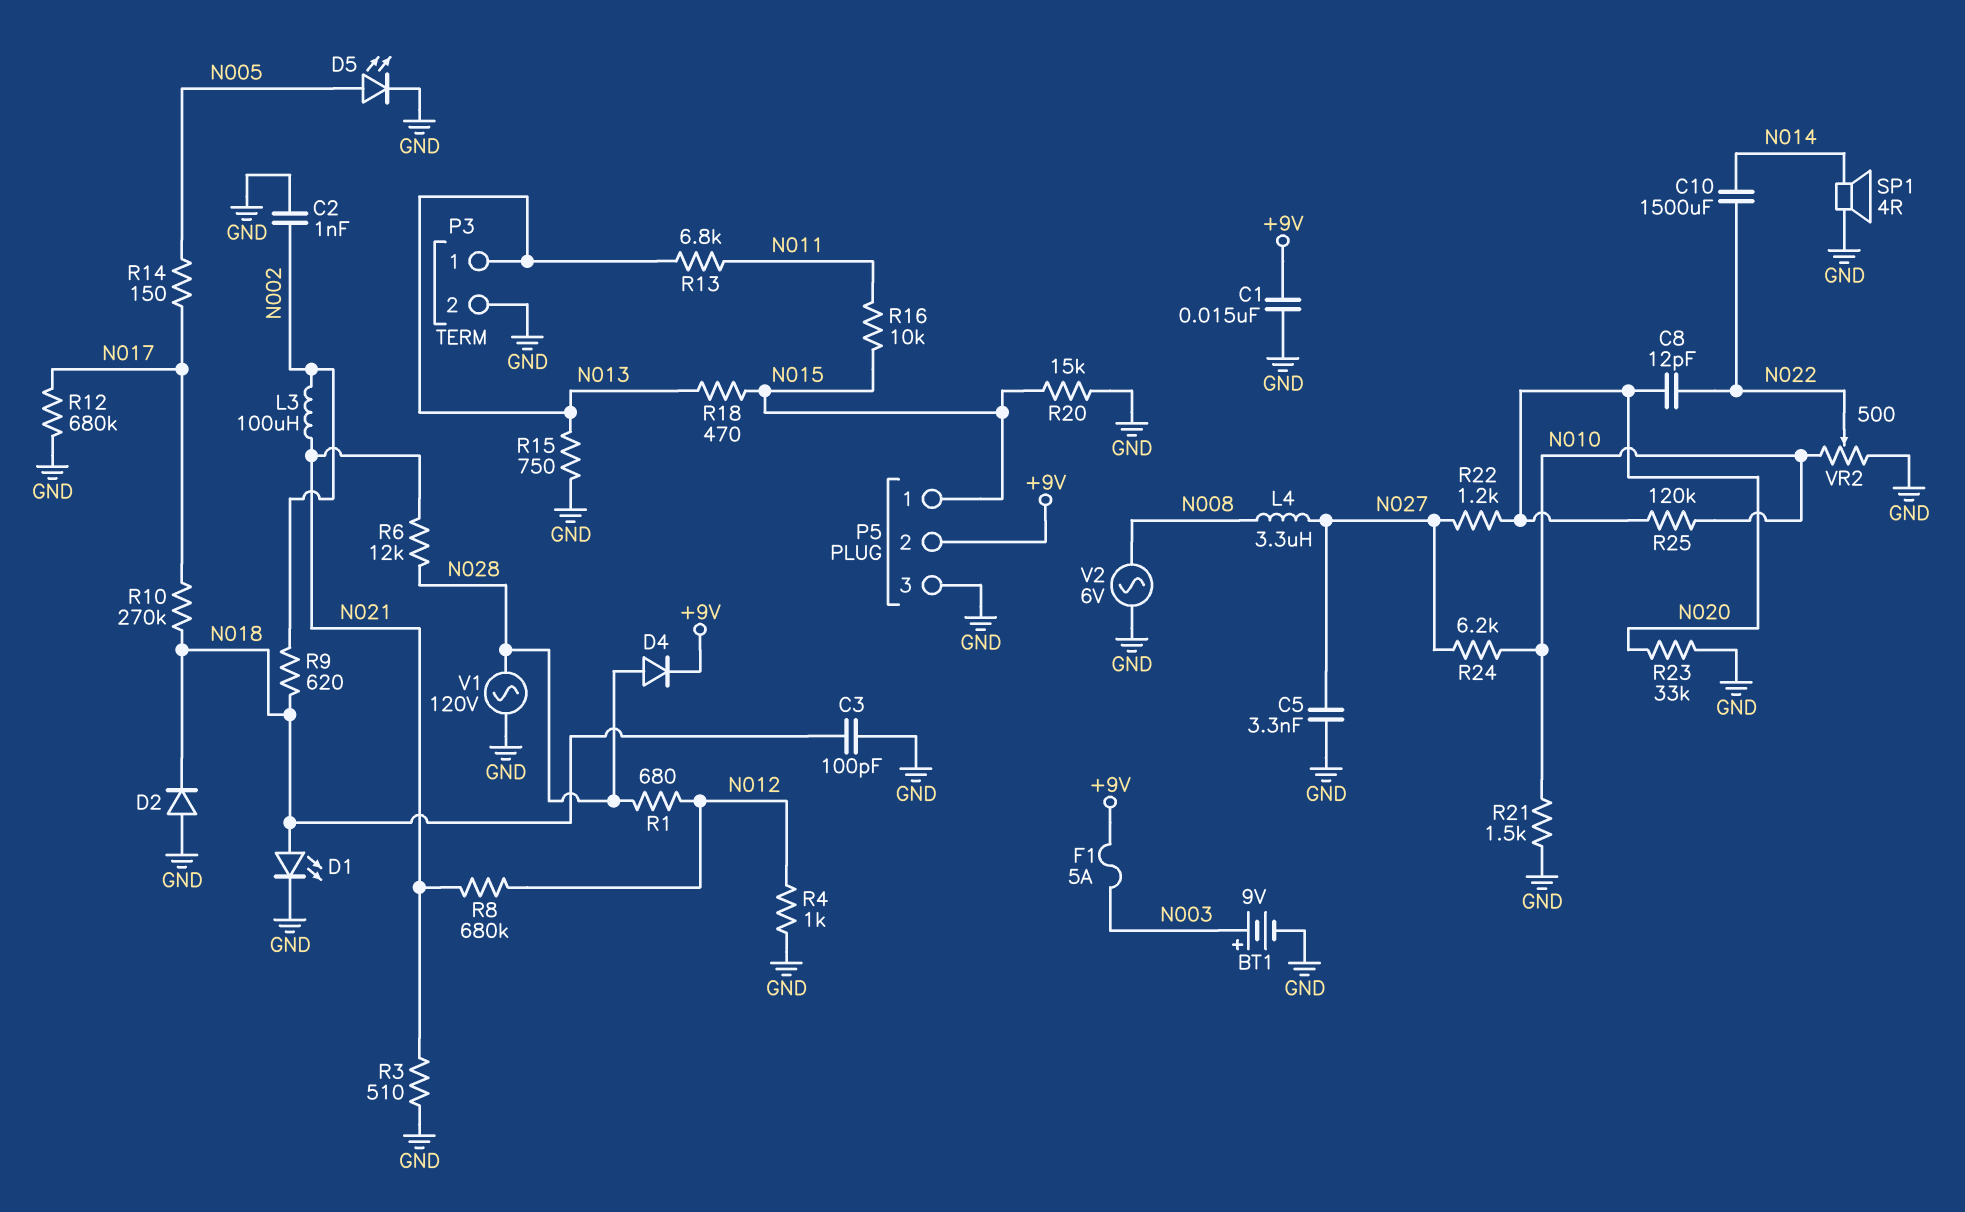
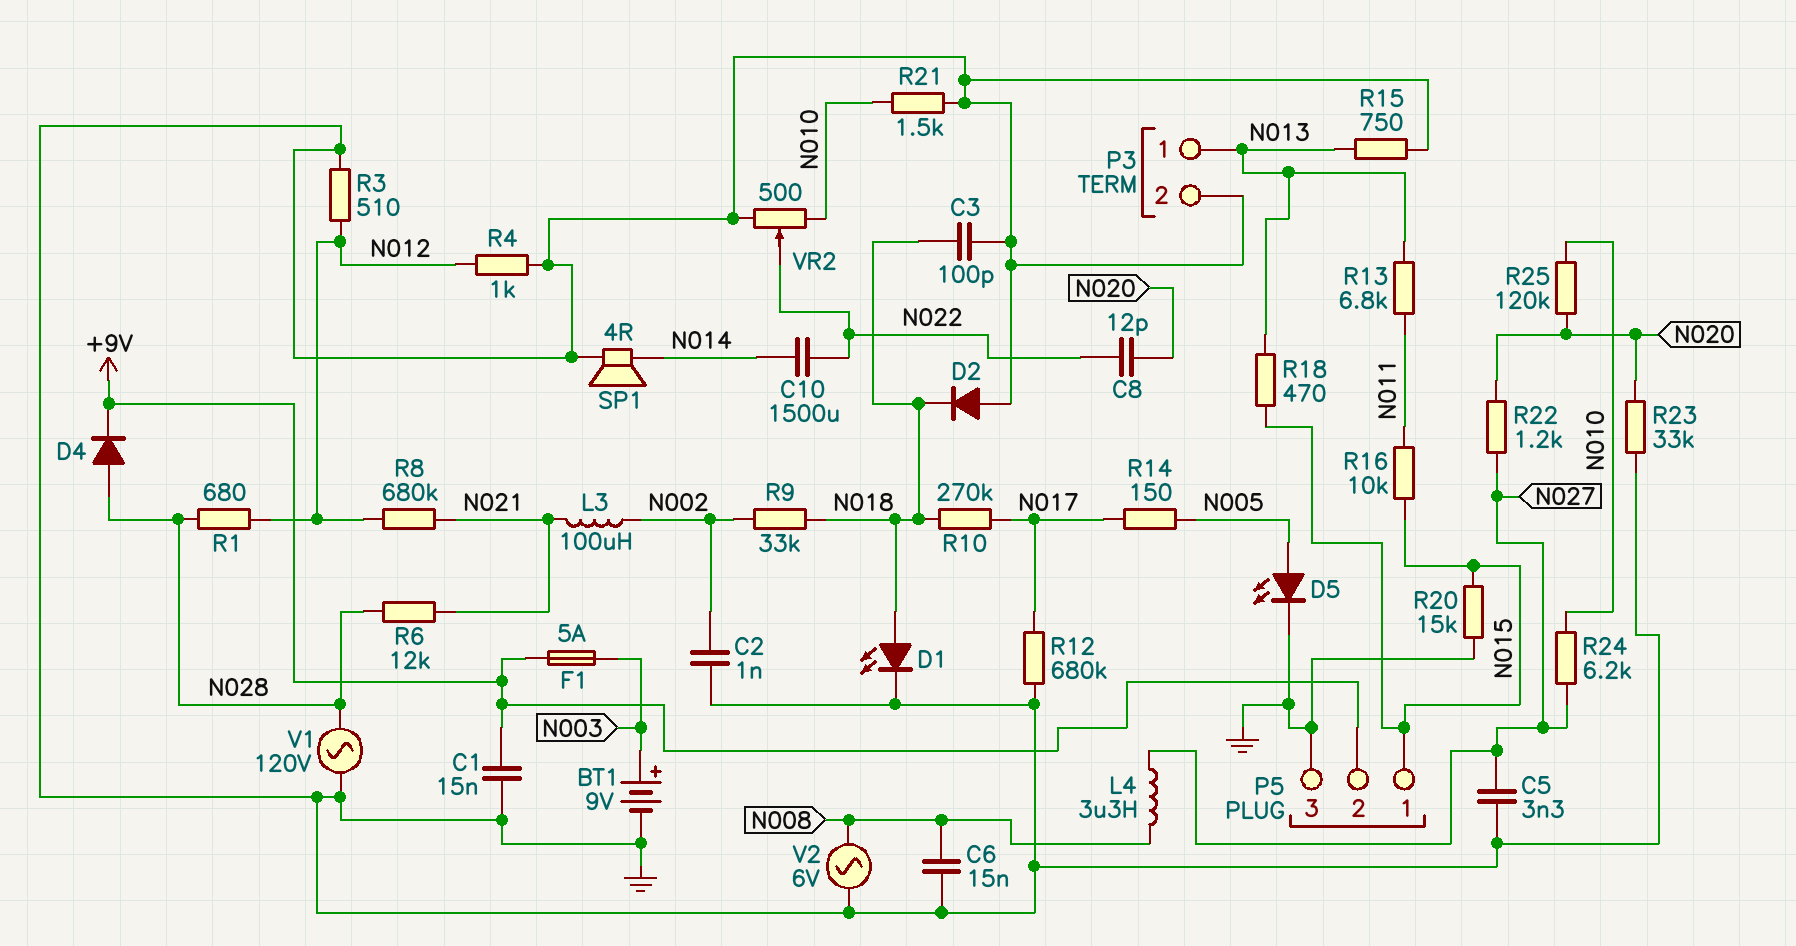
C6: none -> 15nF (GND, N008)
R3: 510 (GND, N021) -> 510 (GND, N012)
R9: 620 (N002, N018) -> 33k (N002, N018)

